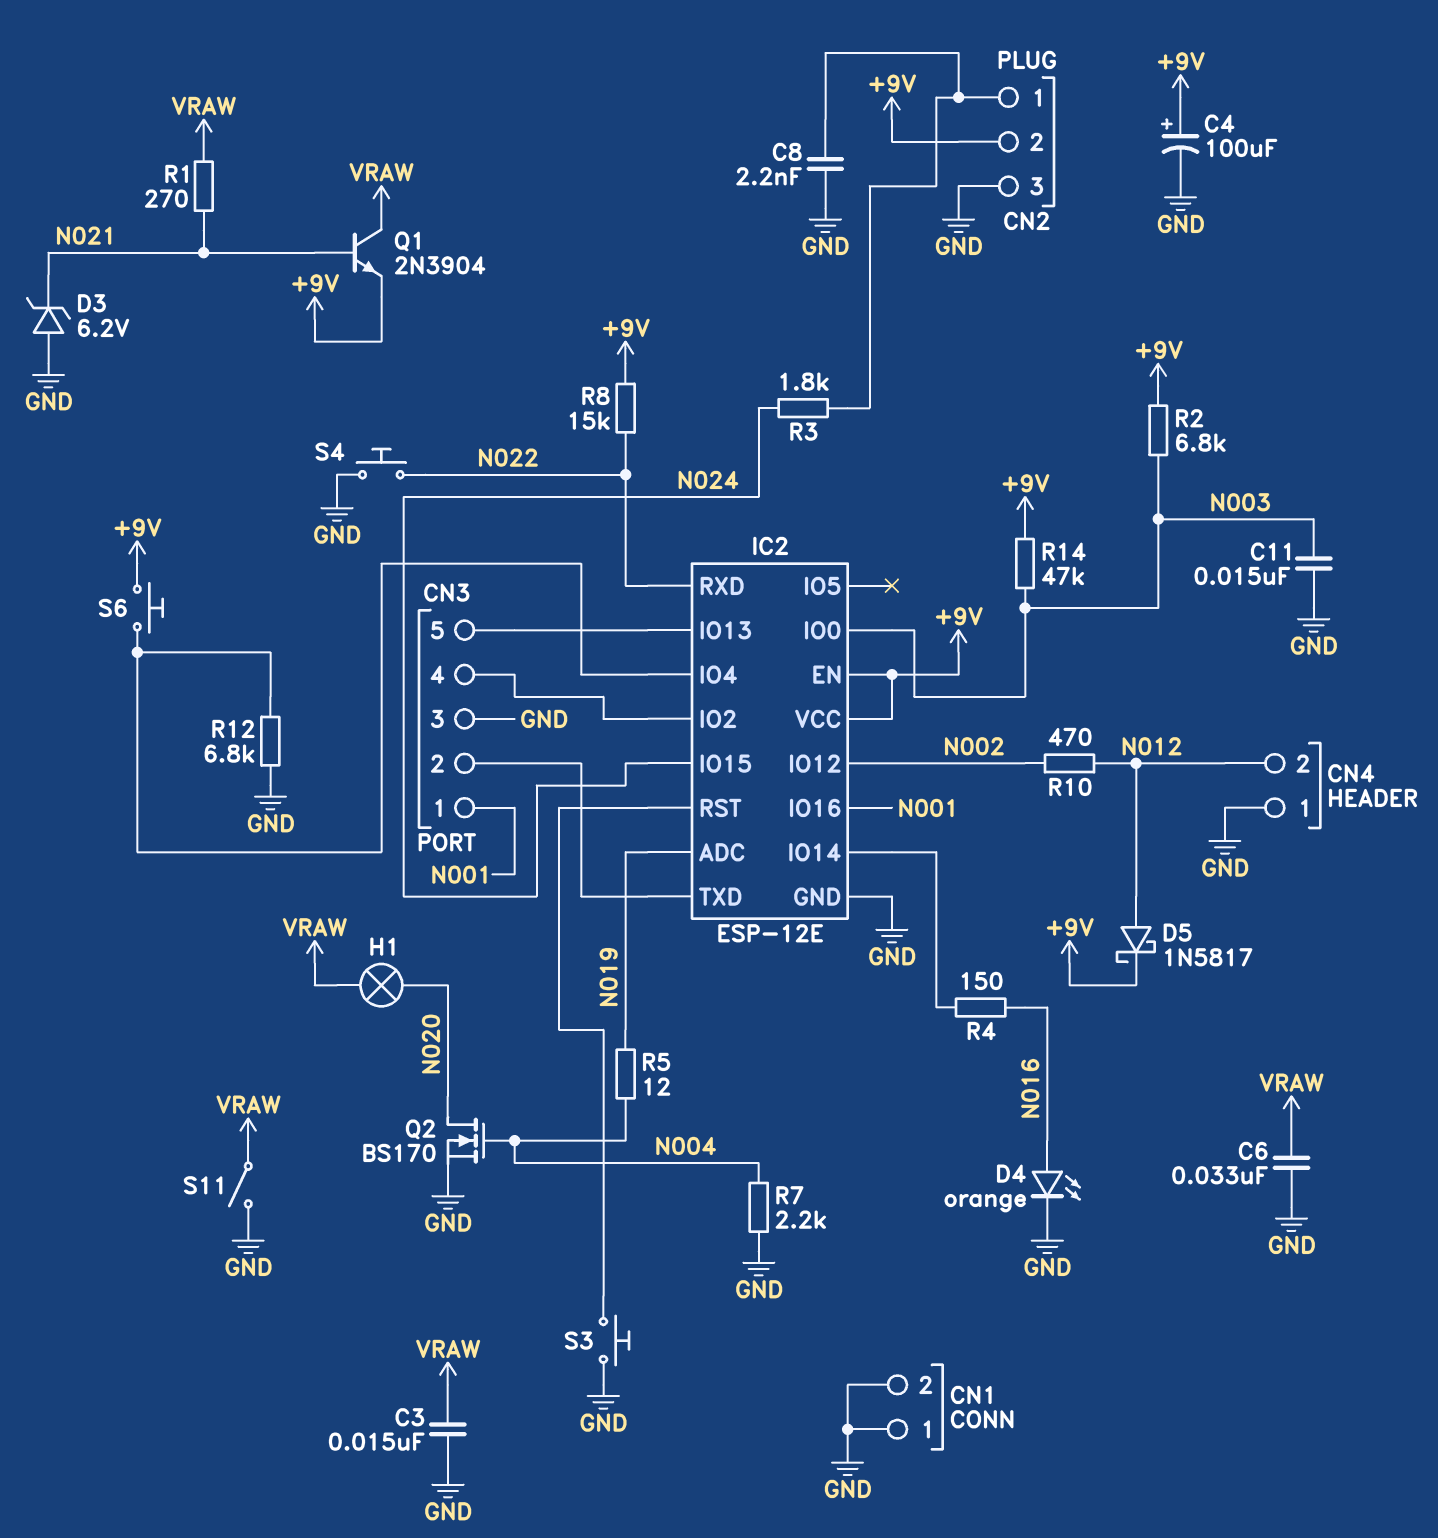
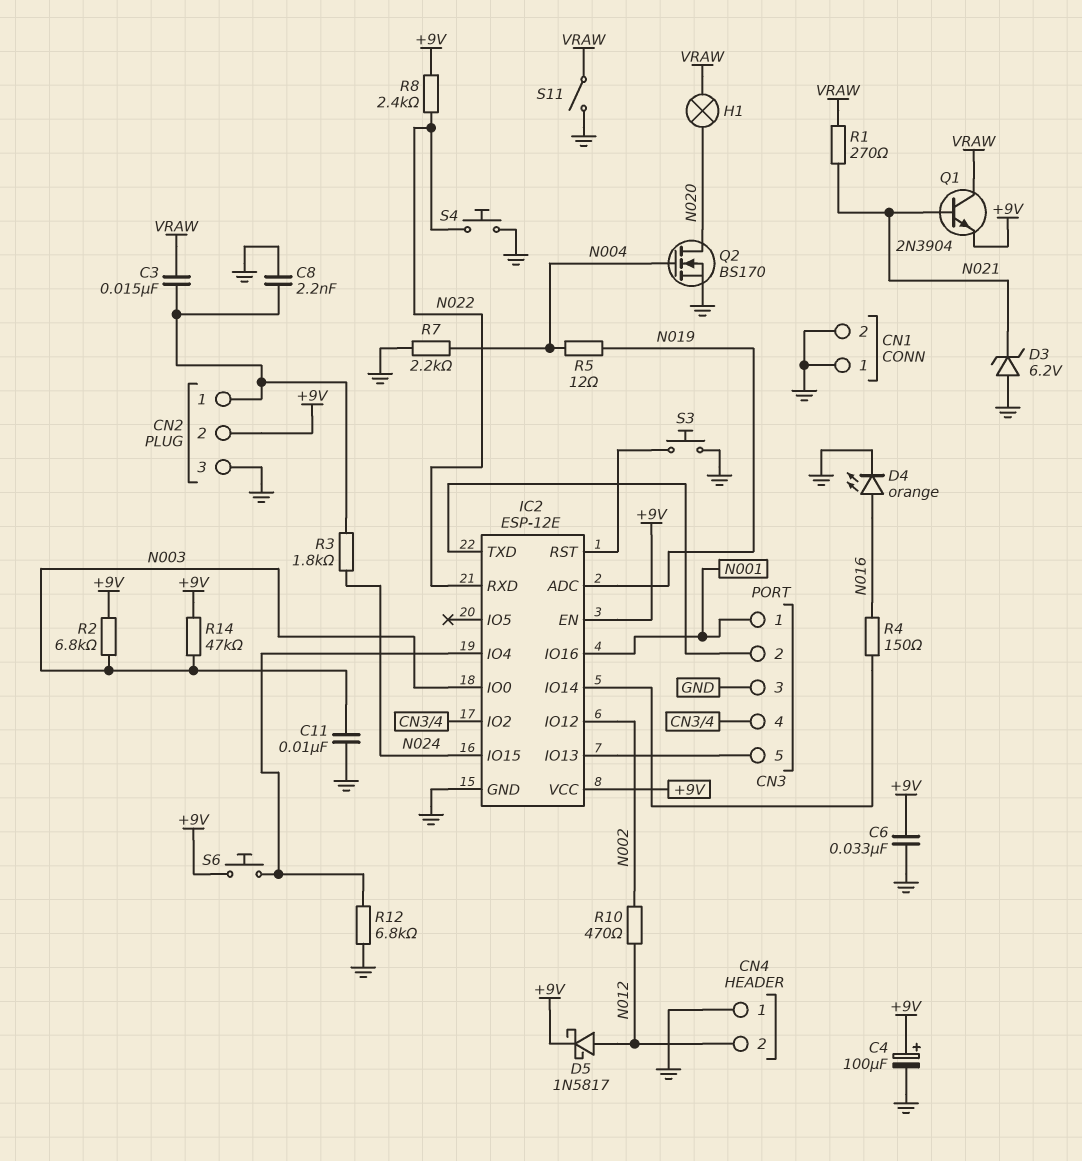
C3: 15nF (GND, VRAW) -> 15nF (CN2/1, VRAW)
C6: 33nF (GND, VRAW) -> 33nF (+9V, GND)
C11: 15nF (GND, N003) -> 10nF (GND, N003)
R8: 15k (+9V, N022) -> 2.4k (+9V, N022)

